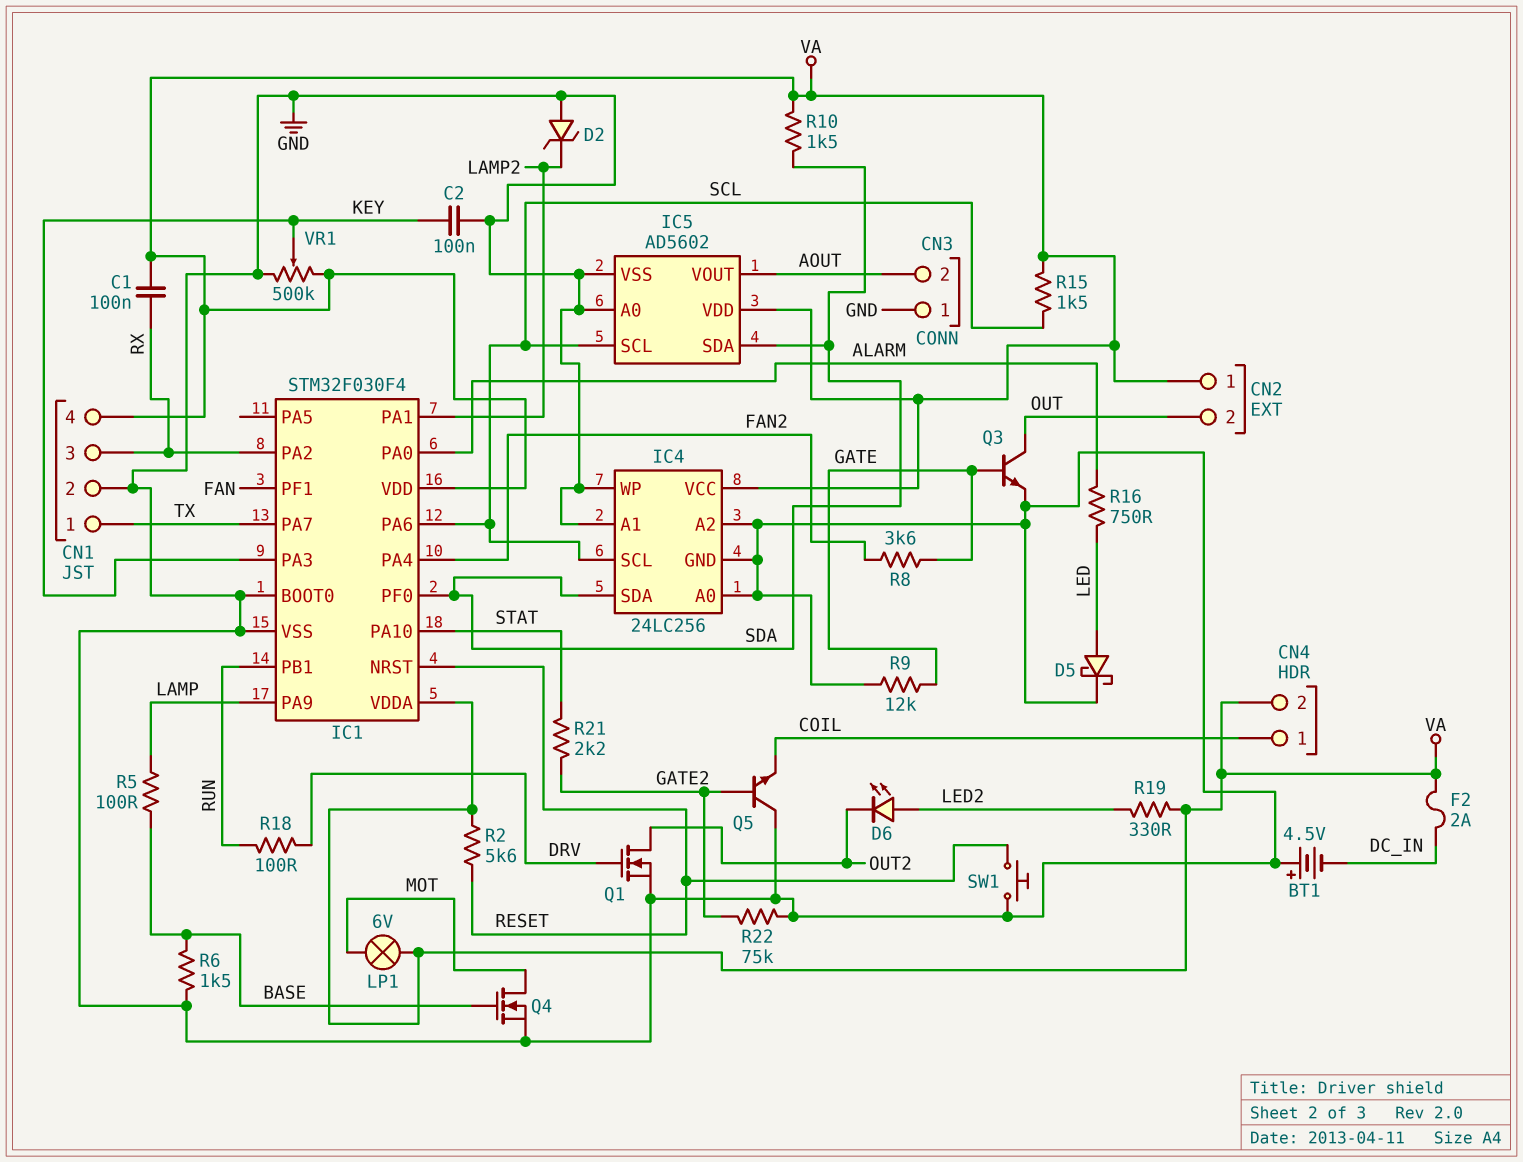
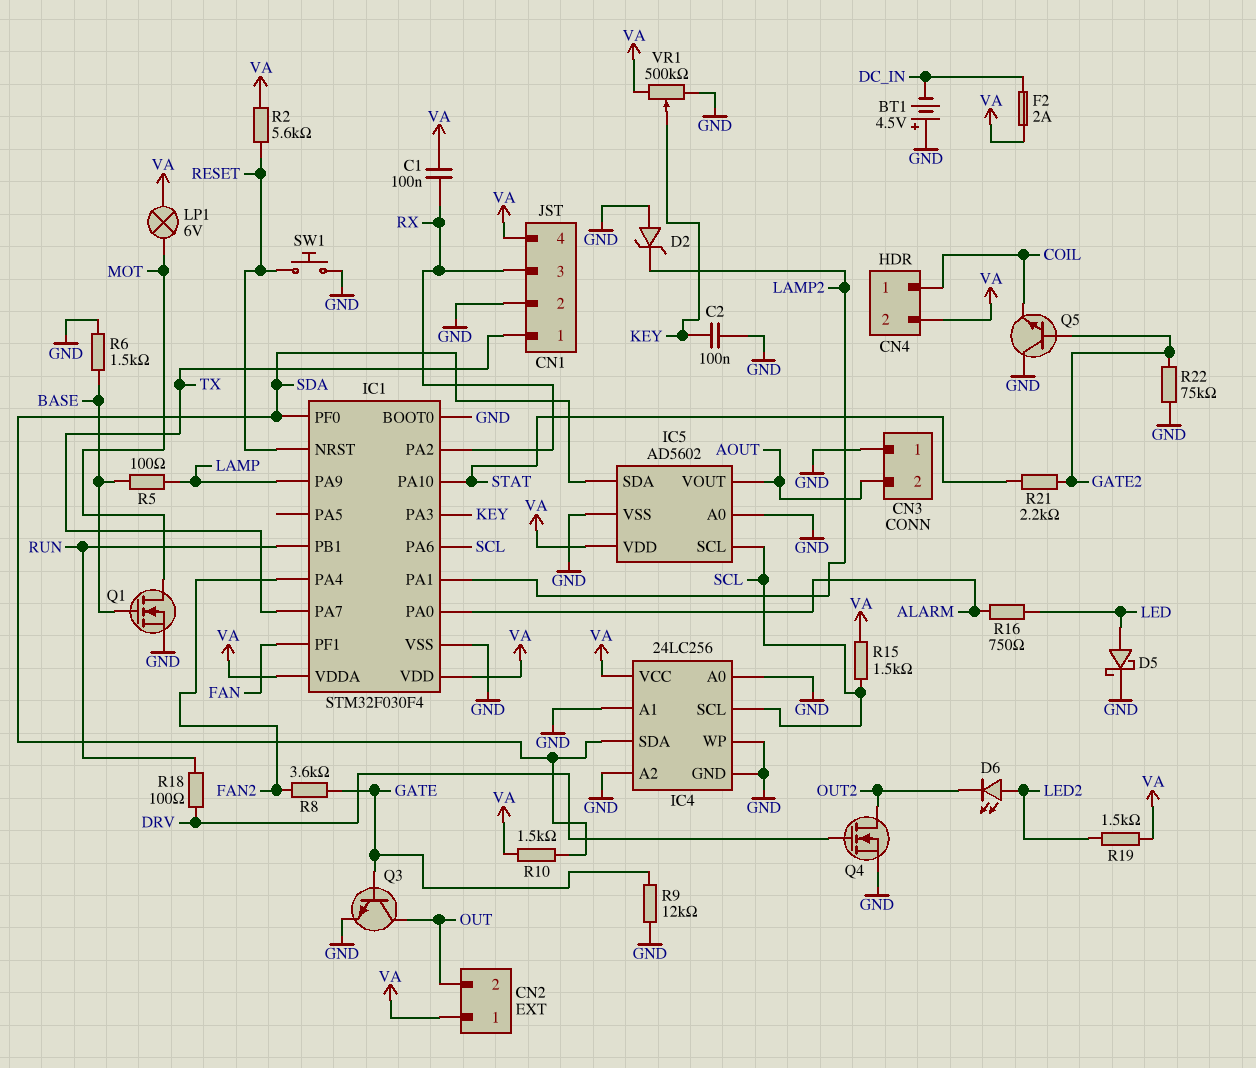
Q1: NMOS (G DRV, D OUT2, S GND) -> NMOS (G BASE, D MOT, S GND)
Q4: NMOS (G BASE, D MOT, S GND) -> NMOS (G DRV, D OUT2, S GND)
R19: 330 (LED2, VA) -> 1.5k (LED2, VA)

